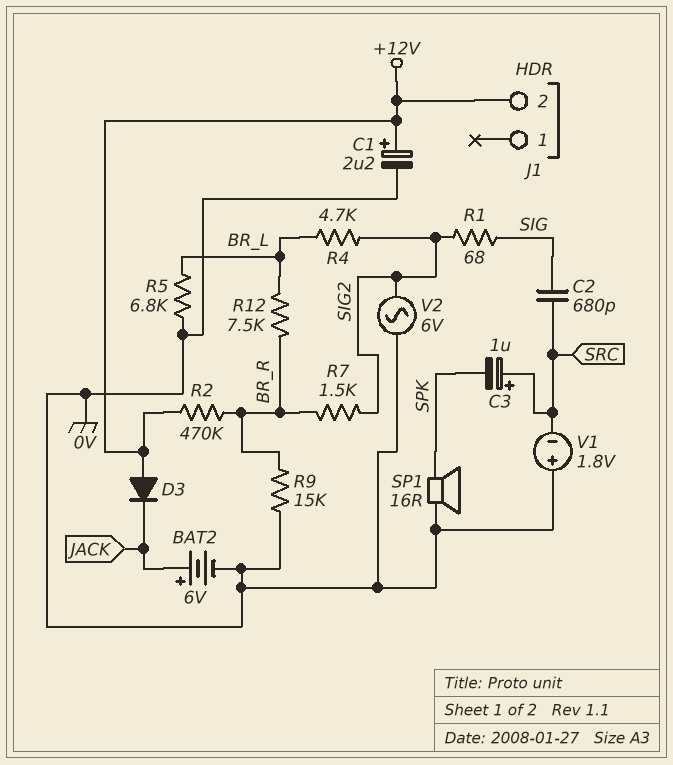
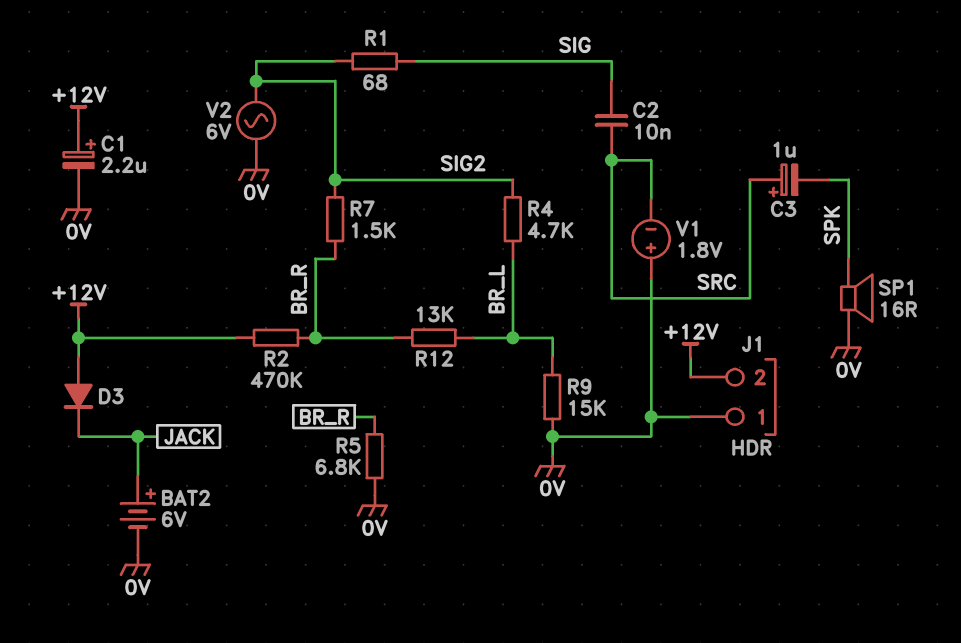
C2: 680pF (SIG, SRC) -> 10nF (SIG, SRC)
J1 pin 1: none -> 0V
R5: 6.8k (0V, BR_L) -> 6.8k (0V, BR_R)
R9: 15k (0V, BR_R) -> 15k (0V, BR_L)
R12: 7.5k (BR_L, BR_R) -> 13k (BR_L, BR_R)

